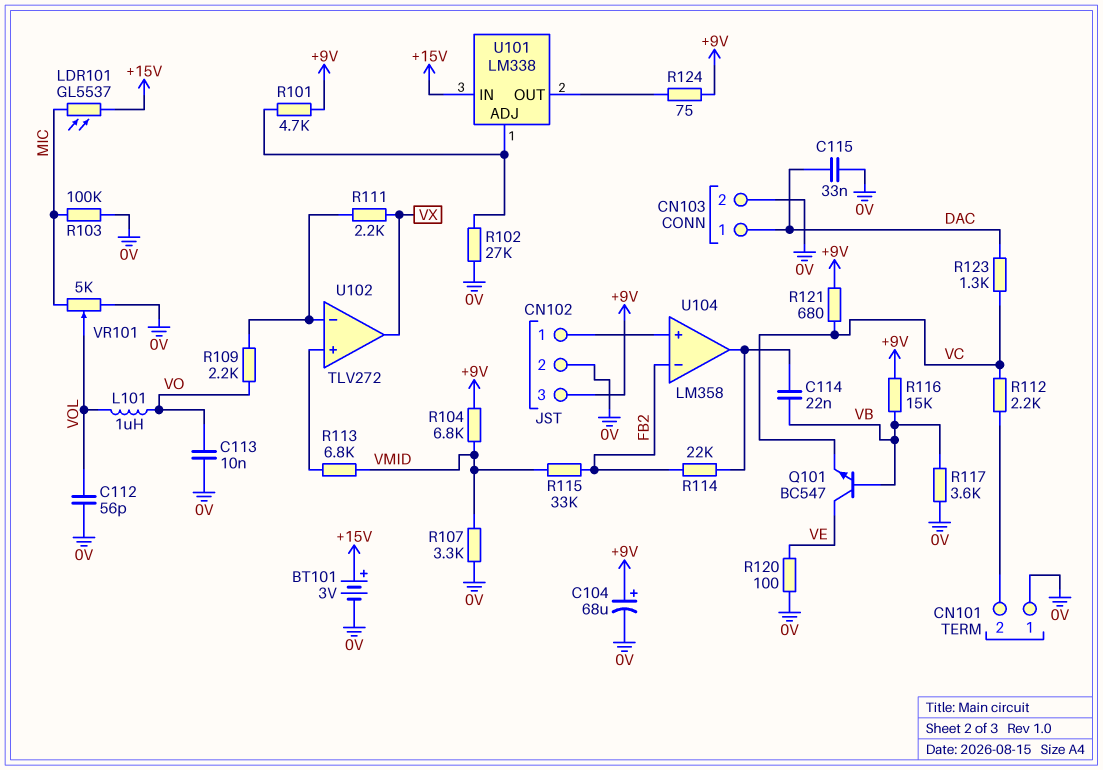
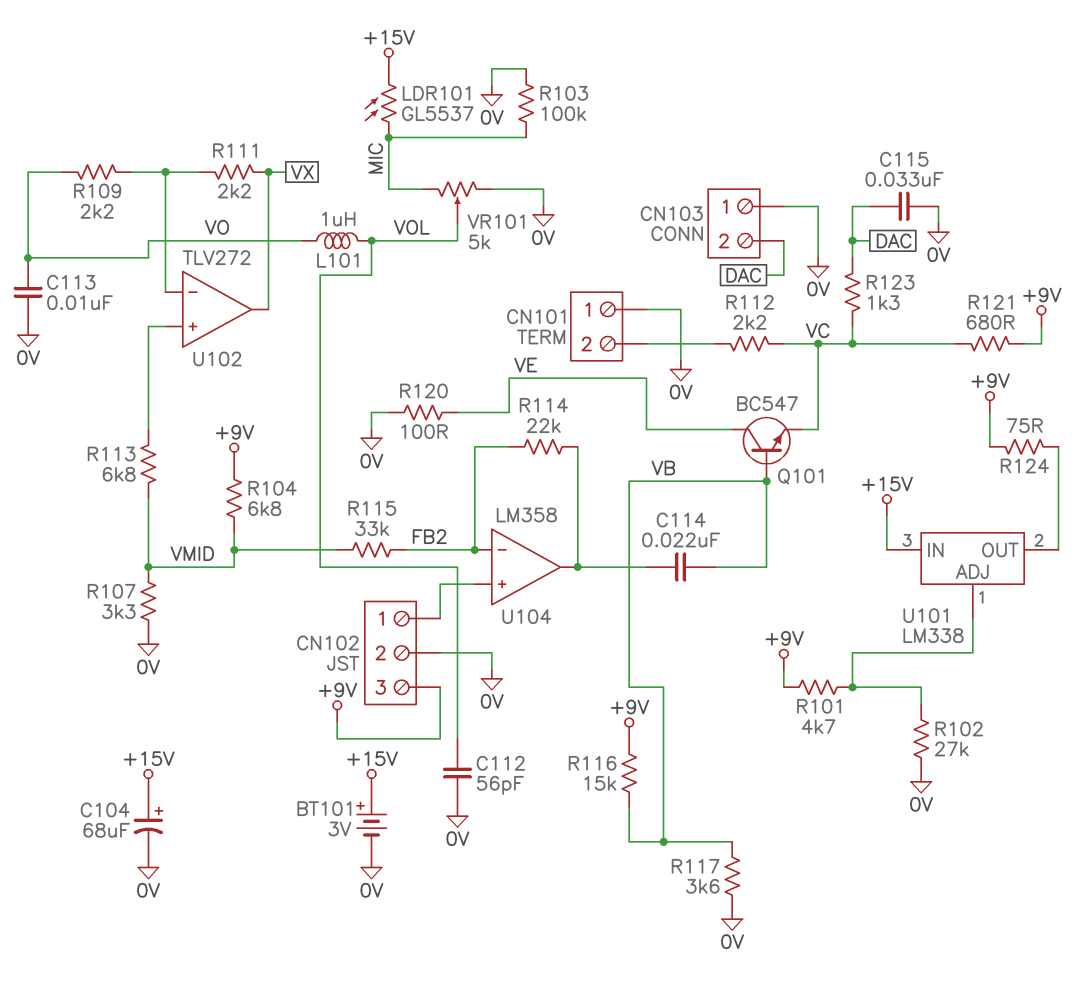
C104: 68uF (plus +9V, minus 0V) -> 68uF (plus +15V, minus 0V)
CN103 pin 1: DAC -> 0V
CN103 pin 2: 0V -> DAC

